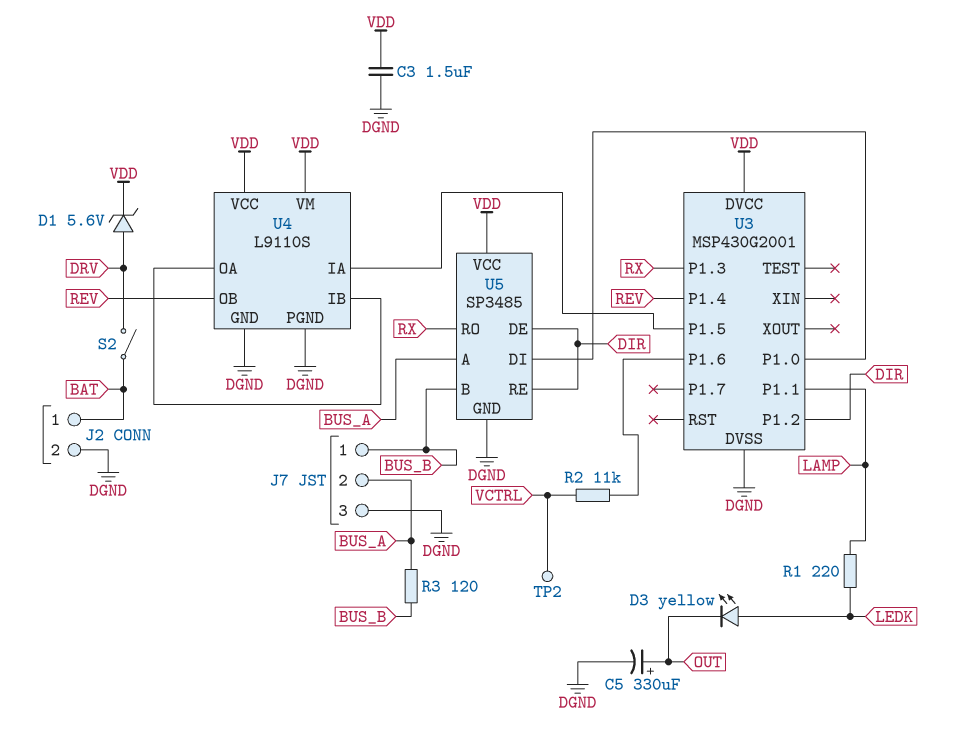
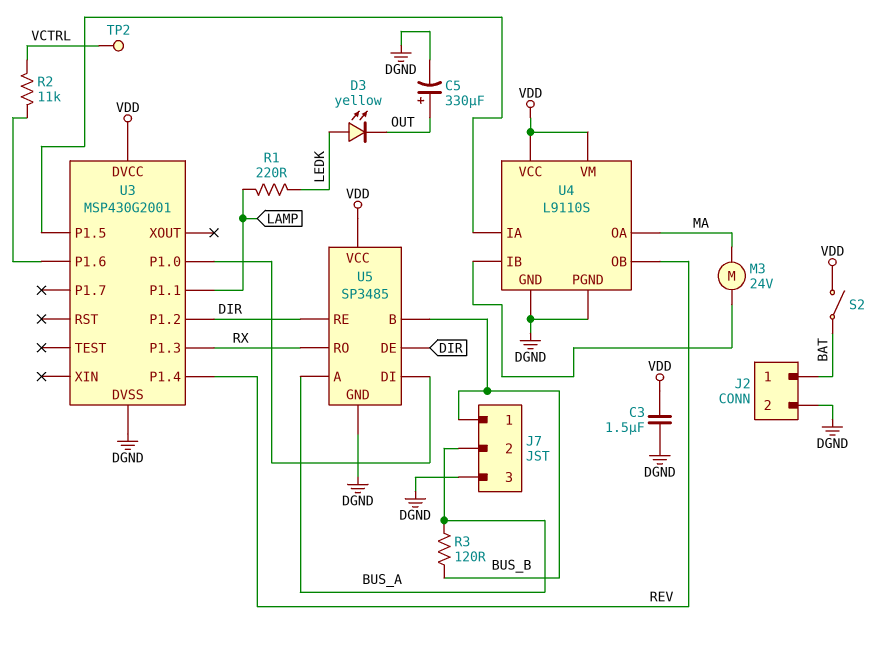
D1: zener 5.6V (A DRV, K VDD) -> none
M3: none -> motor 24V (MA, U4/IB)
S2: switch (BAT, DRV) -> switch (BAT, VDD)
U4 pin OA: U4/IB -> MA

